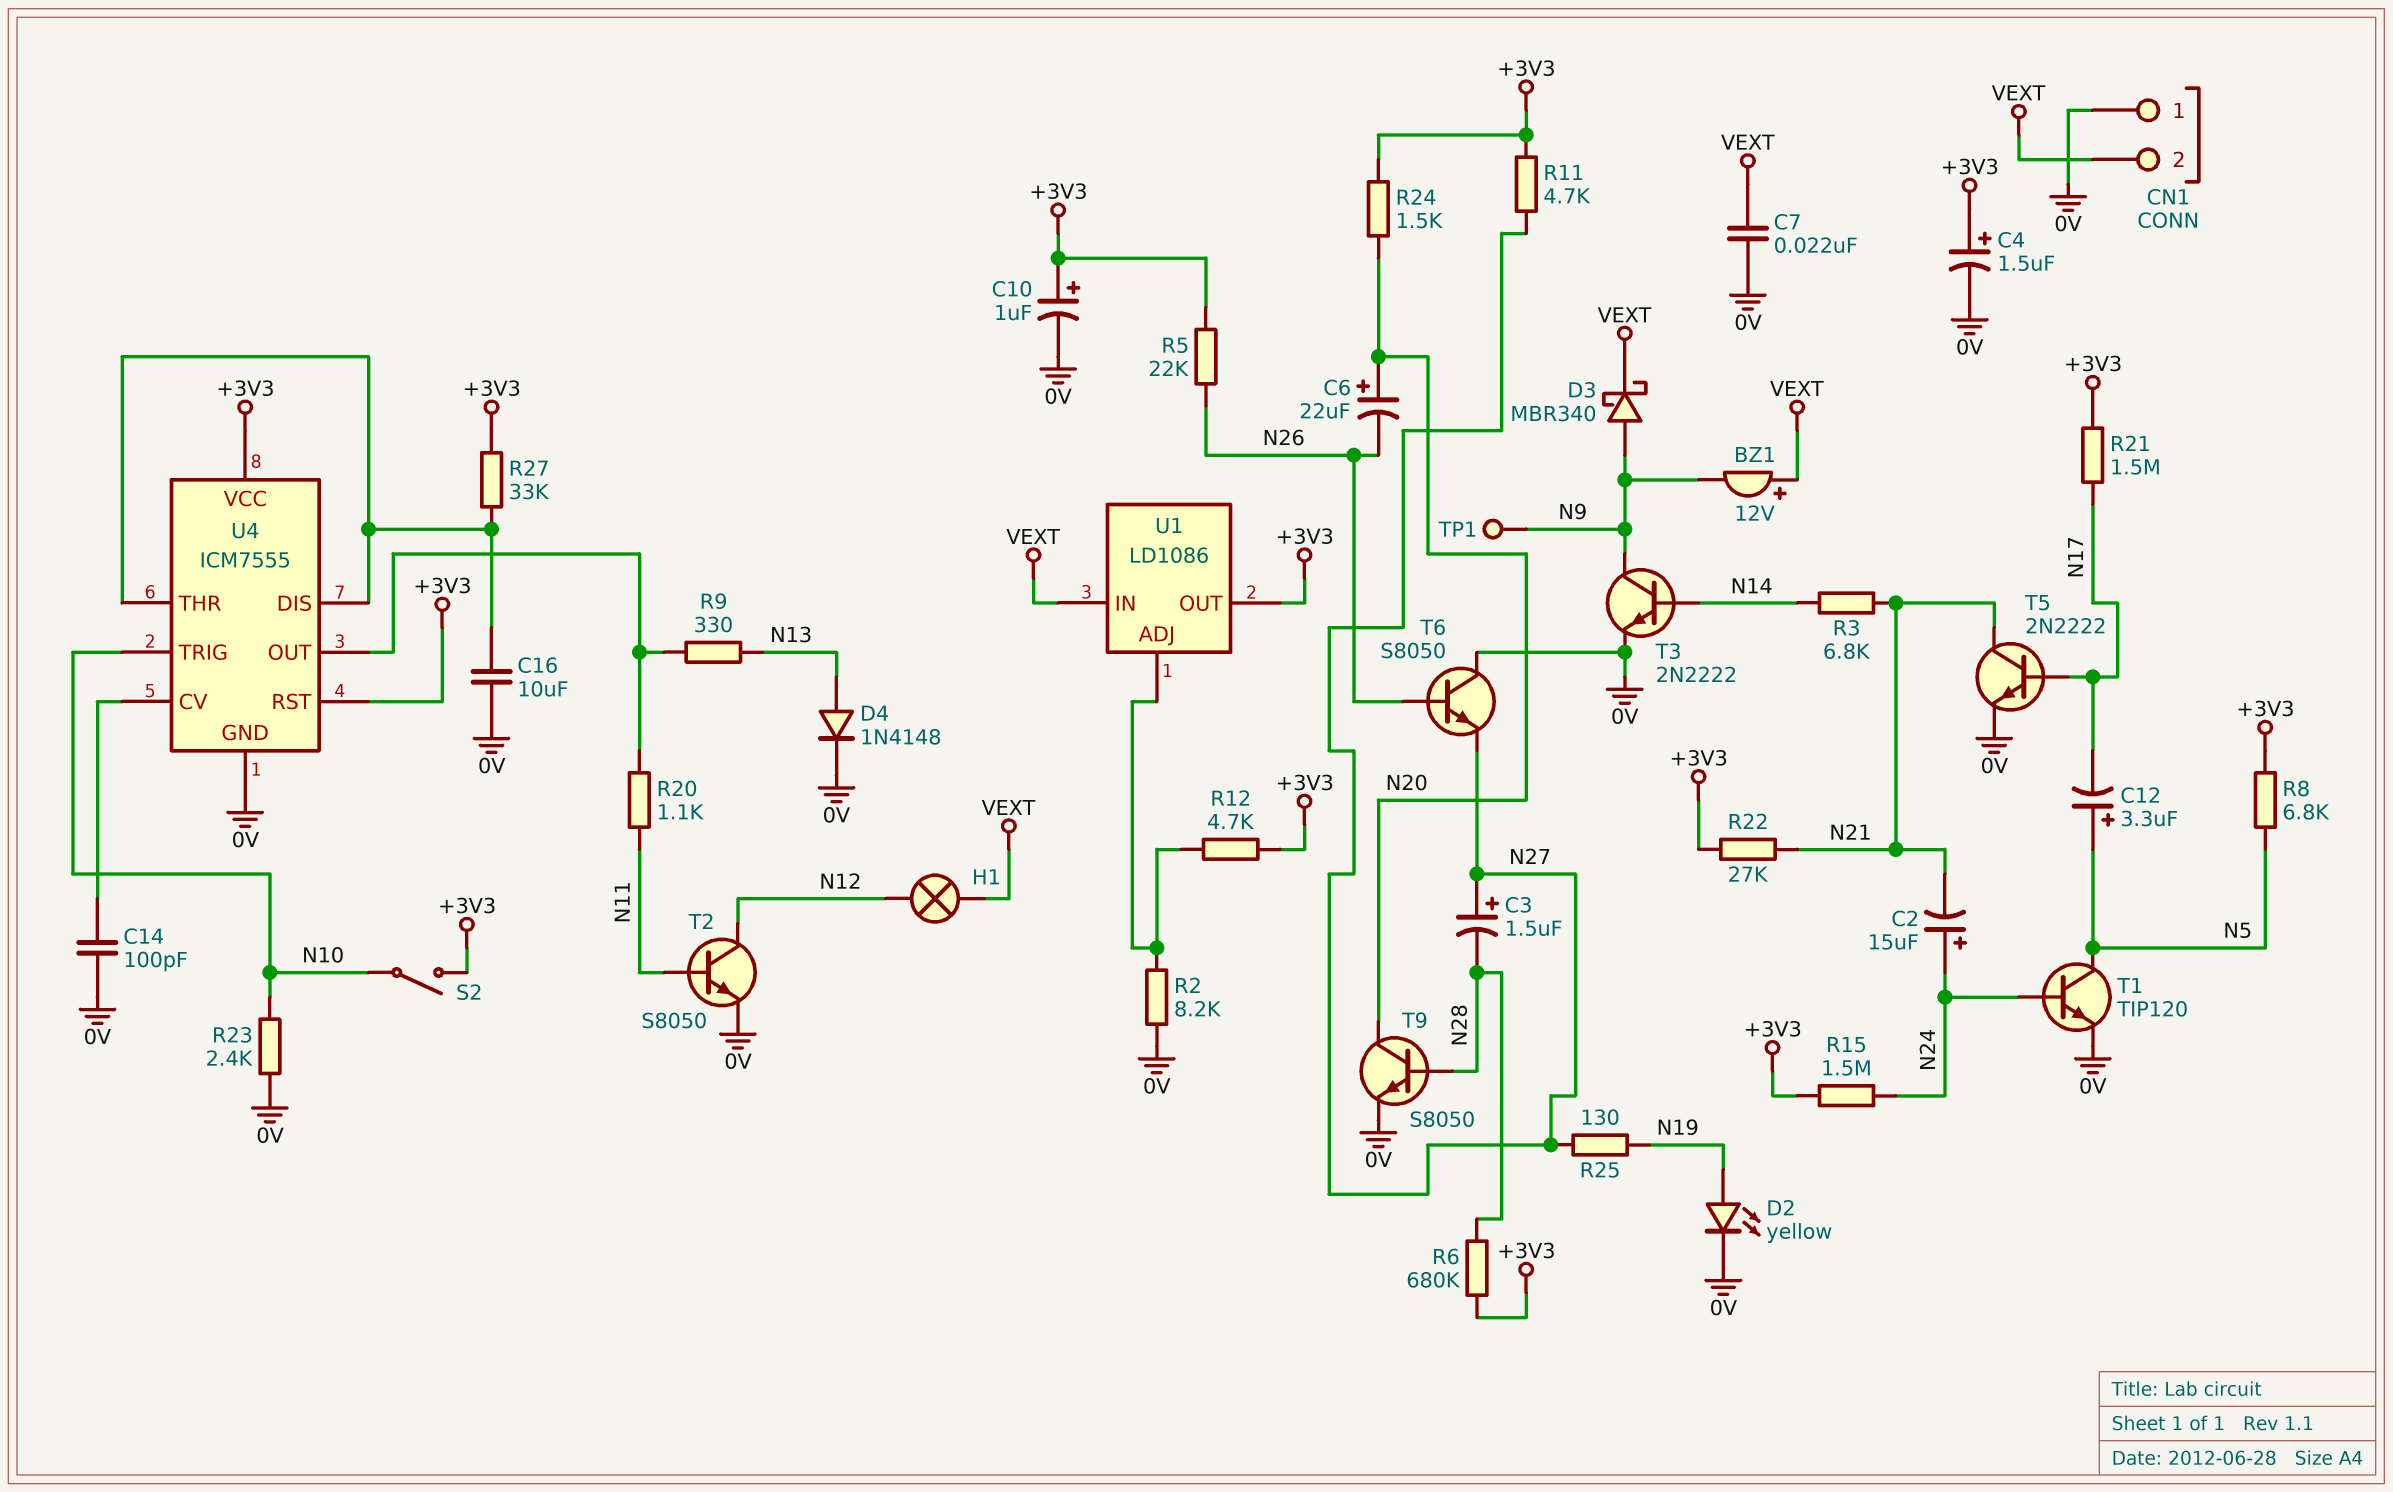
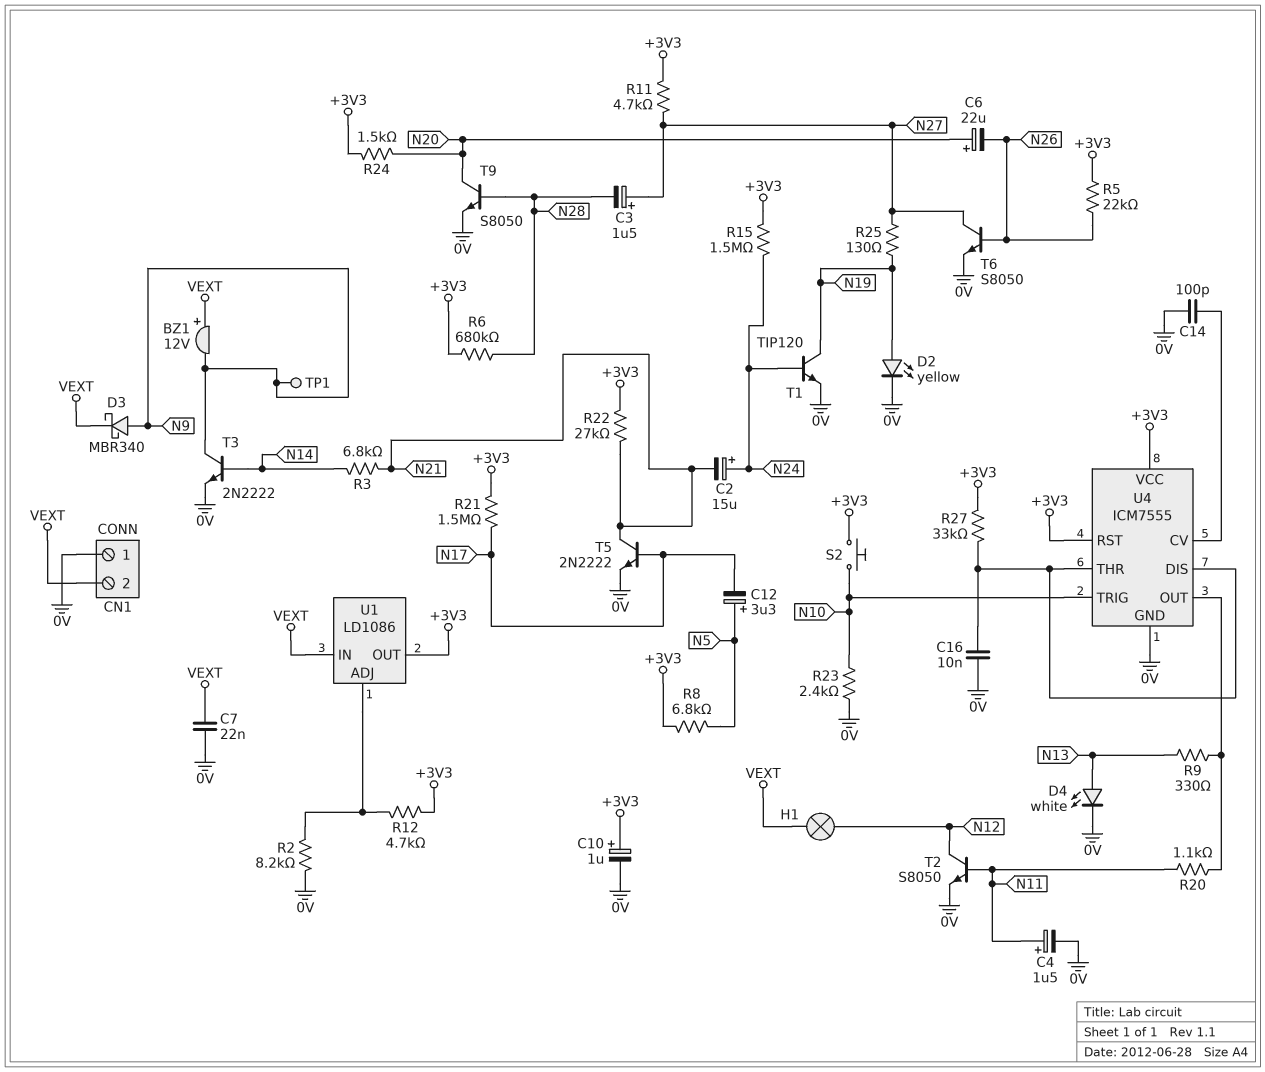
C4: 1.5uF (plus +3V3, minus 0V) -> 1.5uF (plus N11, minus 0V)
C16: 10uF (0V, U4/DIS) -> 10nF (0V, U4/DIS)
D4: diode 1N4148 (A N13, K 0V) -> LED white (A N13, K 0V)
S2: switch (+3V3, N10) -> button (+3V3, N10)
T1: NPN TIP120 (B N24, C N5, E 0V) -> NPN TIP120 (B N24, C N19, E 0V)
T6: NPN S8050 (B N26, C 0V, E N27) -> NPN S8050 (B N26, C N27, E 0V)

